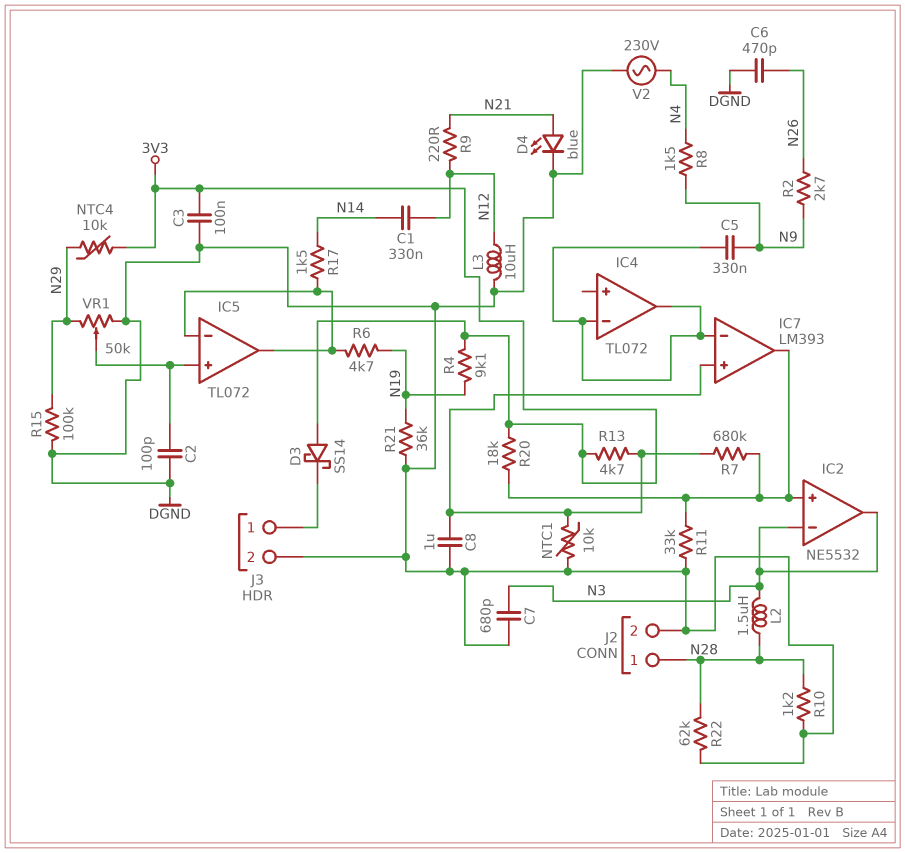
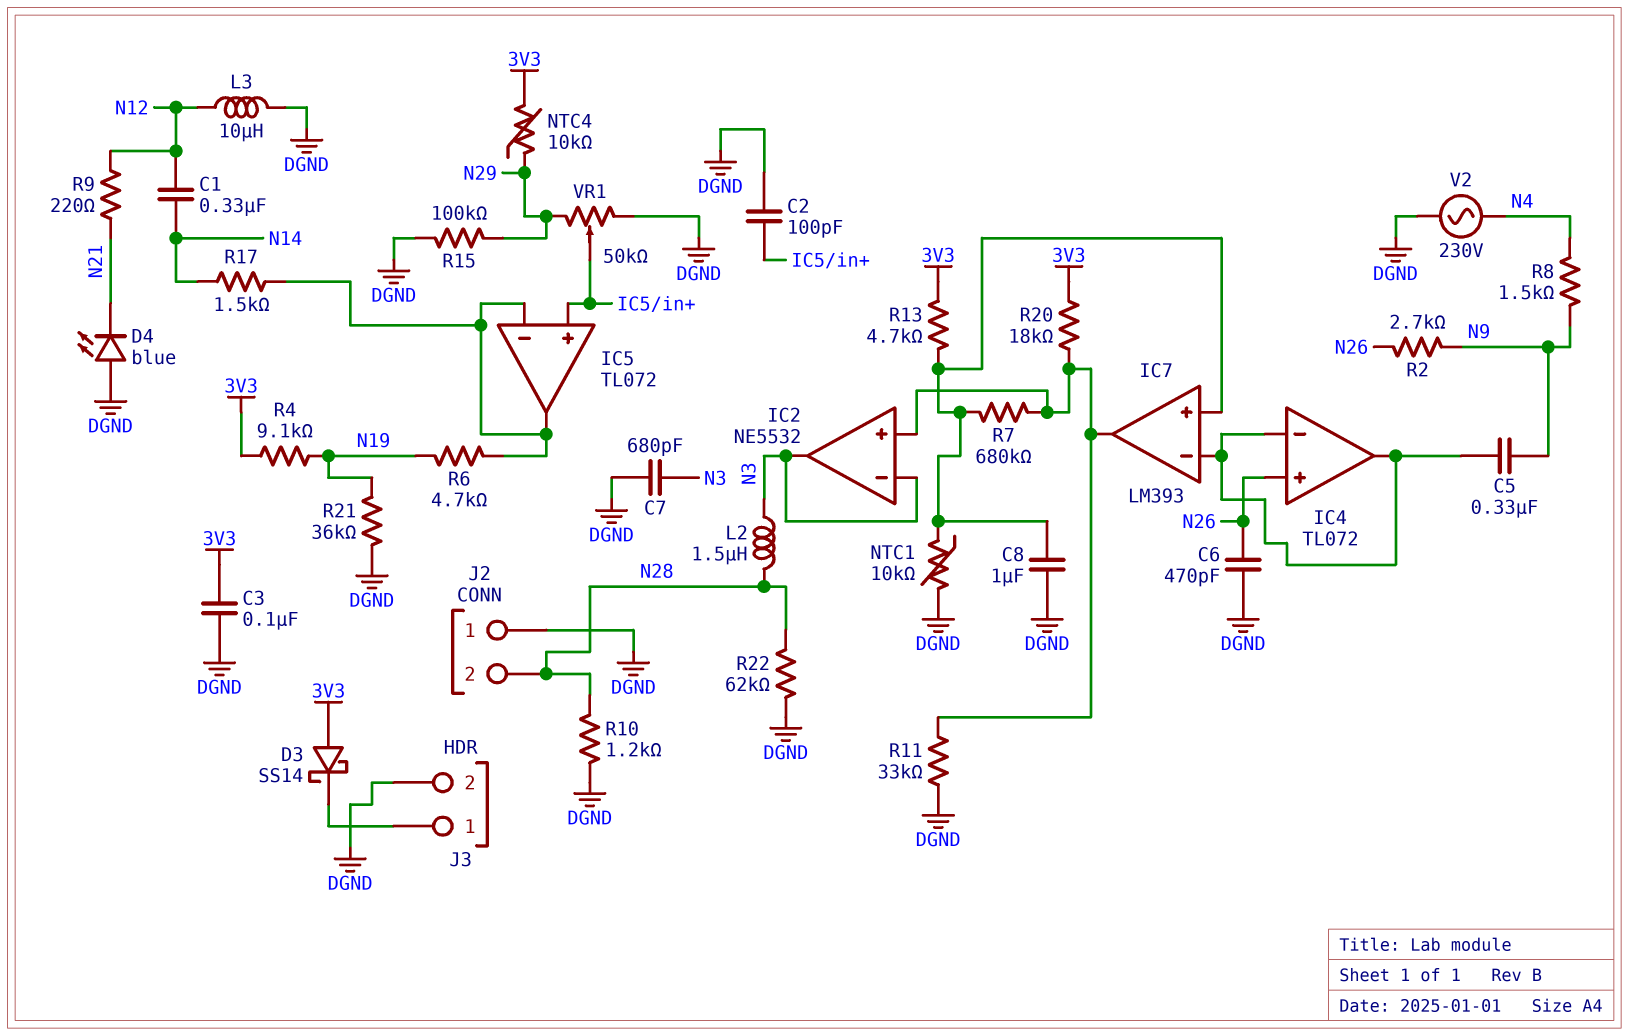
D4: LED blue (A N21, K DGND) -> LED blue (A DGND, K N21)
IC4 pin in+: none -> N26
J2 pin 1: N28 -> DGND
J2 pin 2: DGND -> N28

